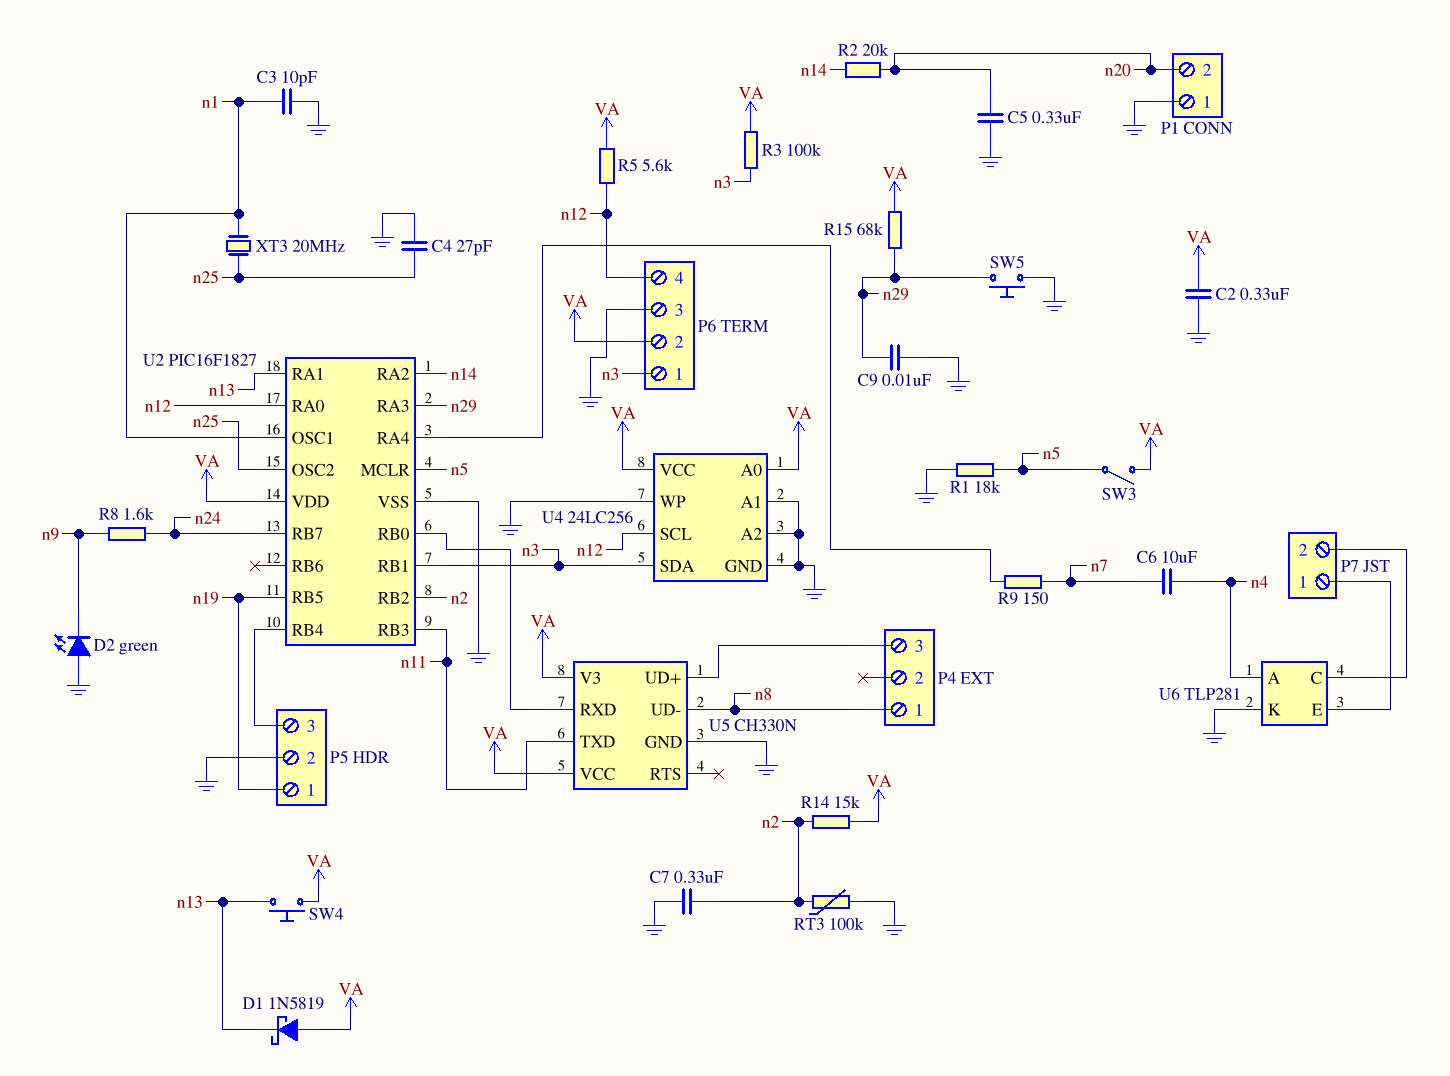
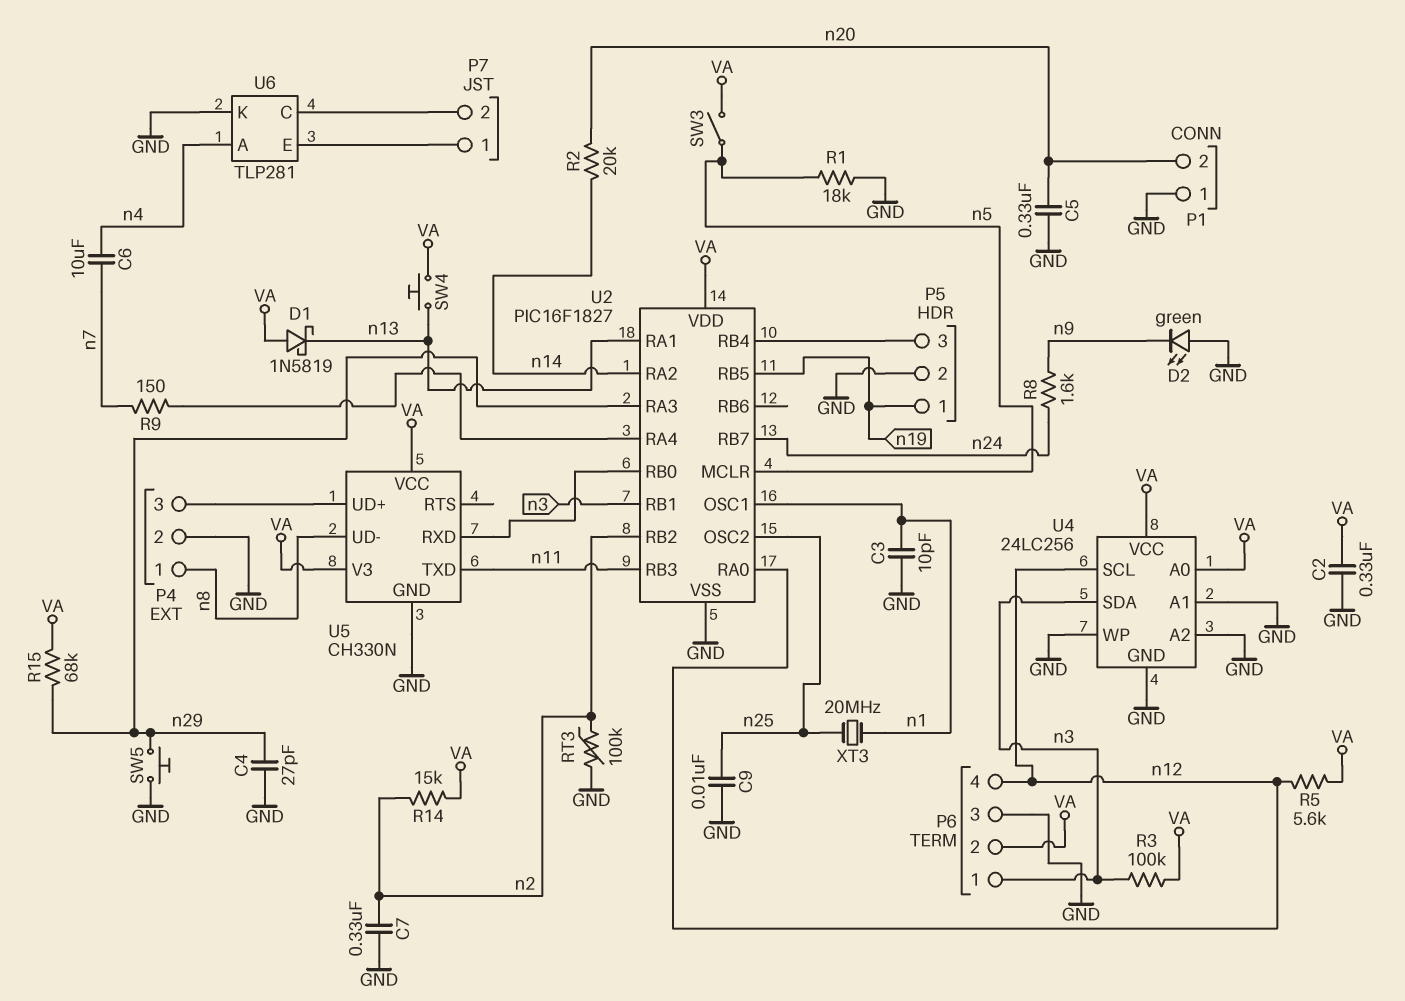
C4: 27pF (GND, n25) -> 27pF (GND, n29)
C9: 10nF (GND, n29) -> 10nF (GND, n25)
P4 pin 2: none -> GND

